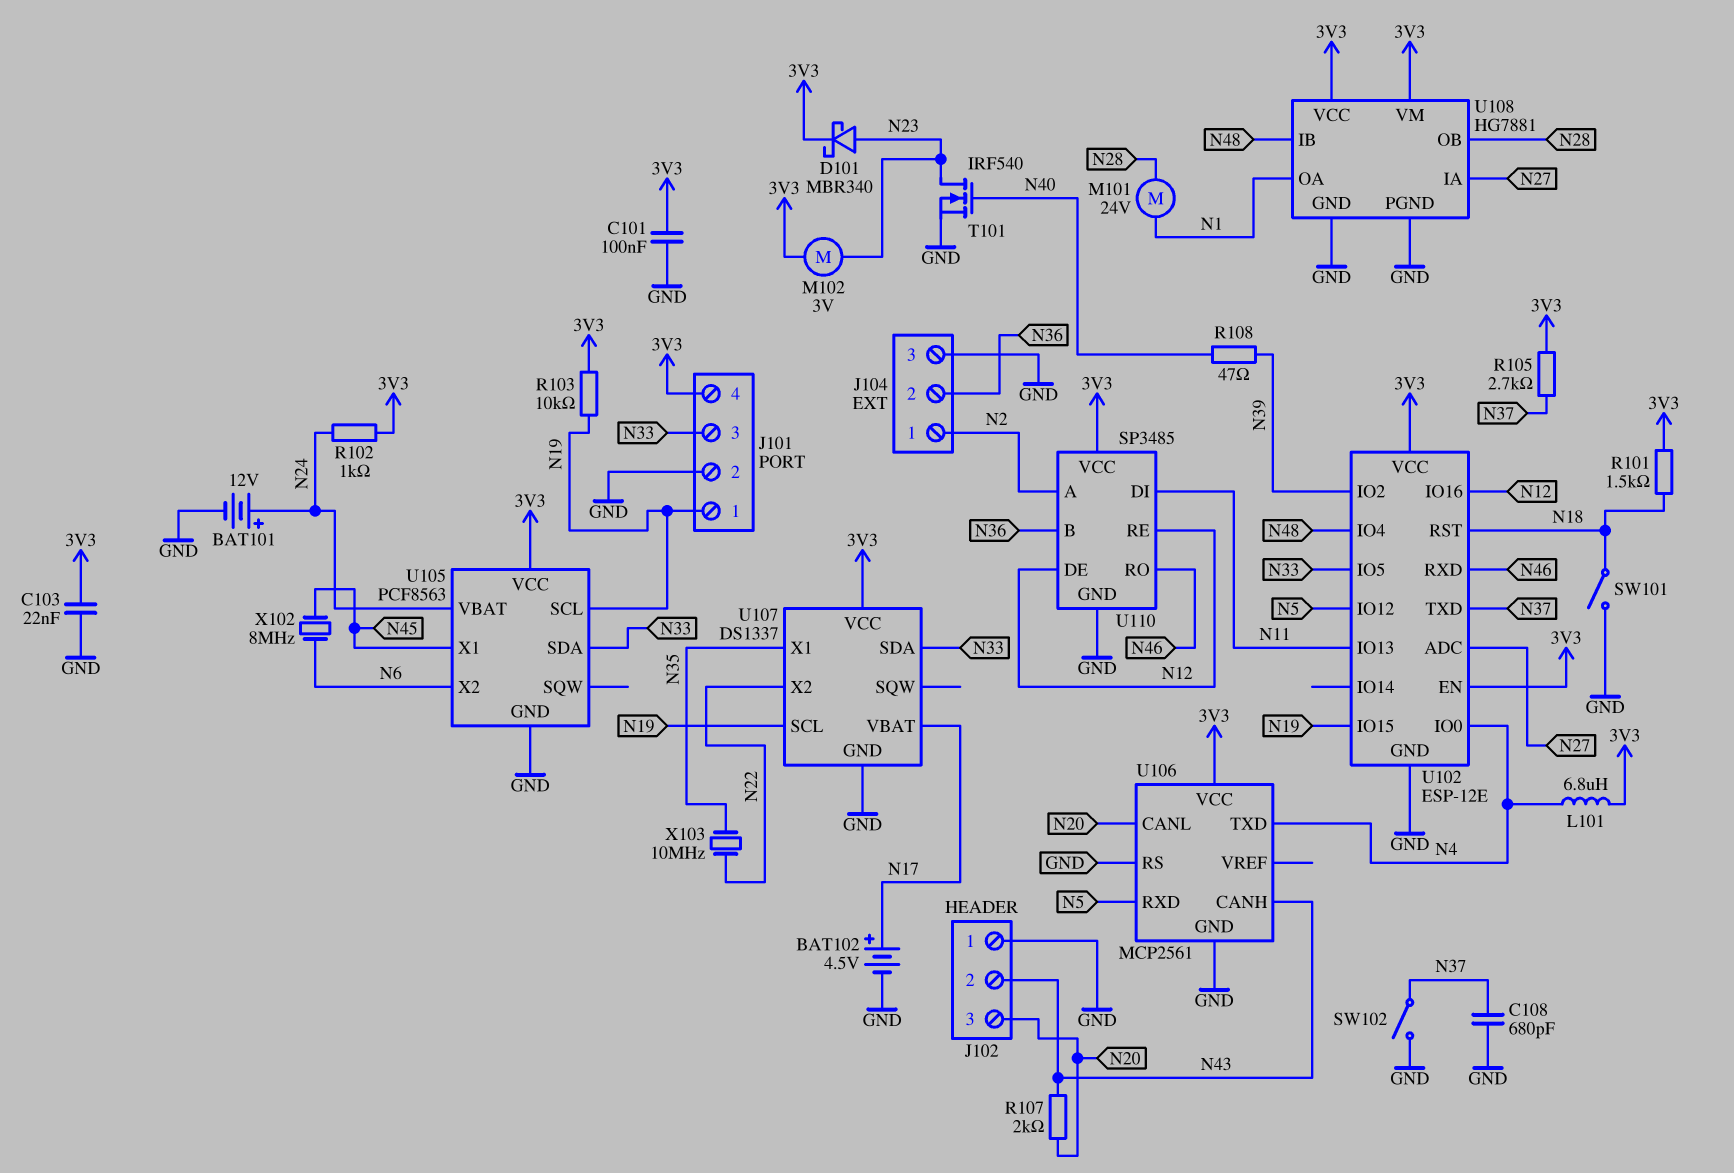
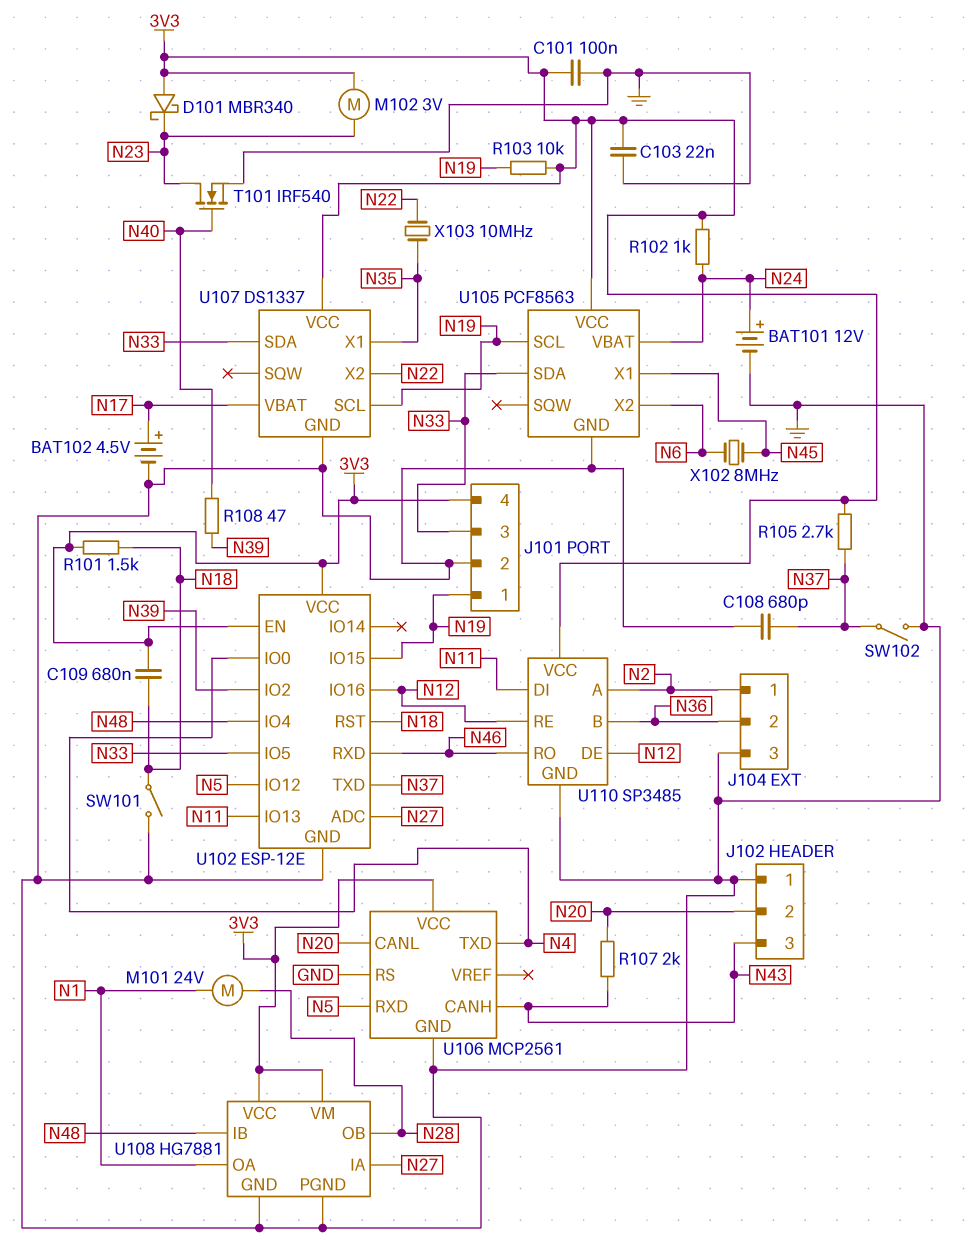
C109: none -> 680nF (3V3, N18)
D101: schottky MBR340 (A N23, K 3V3) -> schottky MBR340 (A 3V3, K N23)
J102 pin 2: N43 -> N20
J102 pin 3: N20 -> N43
L101: 6.8uH (3V3, N4) -> none

